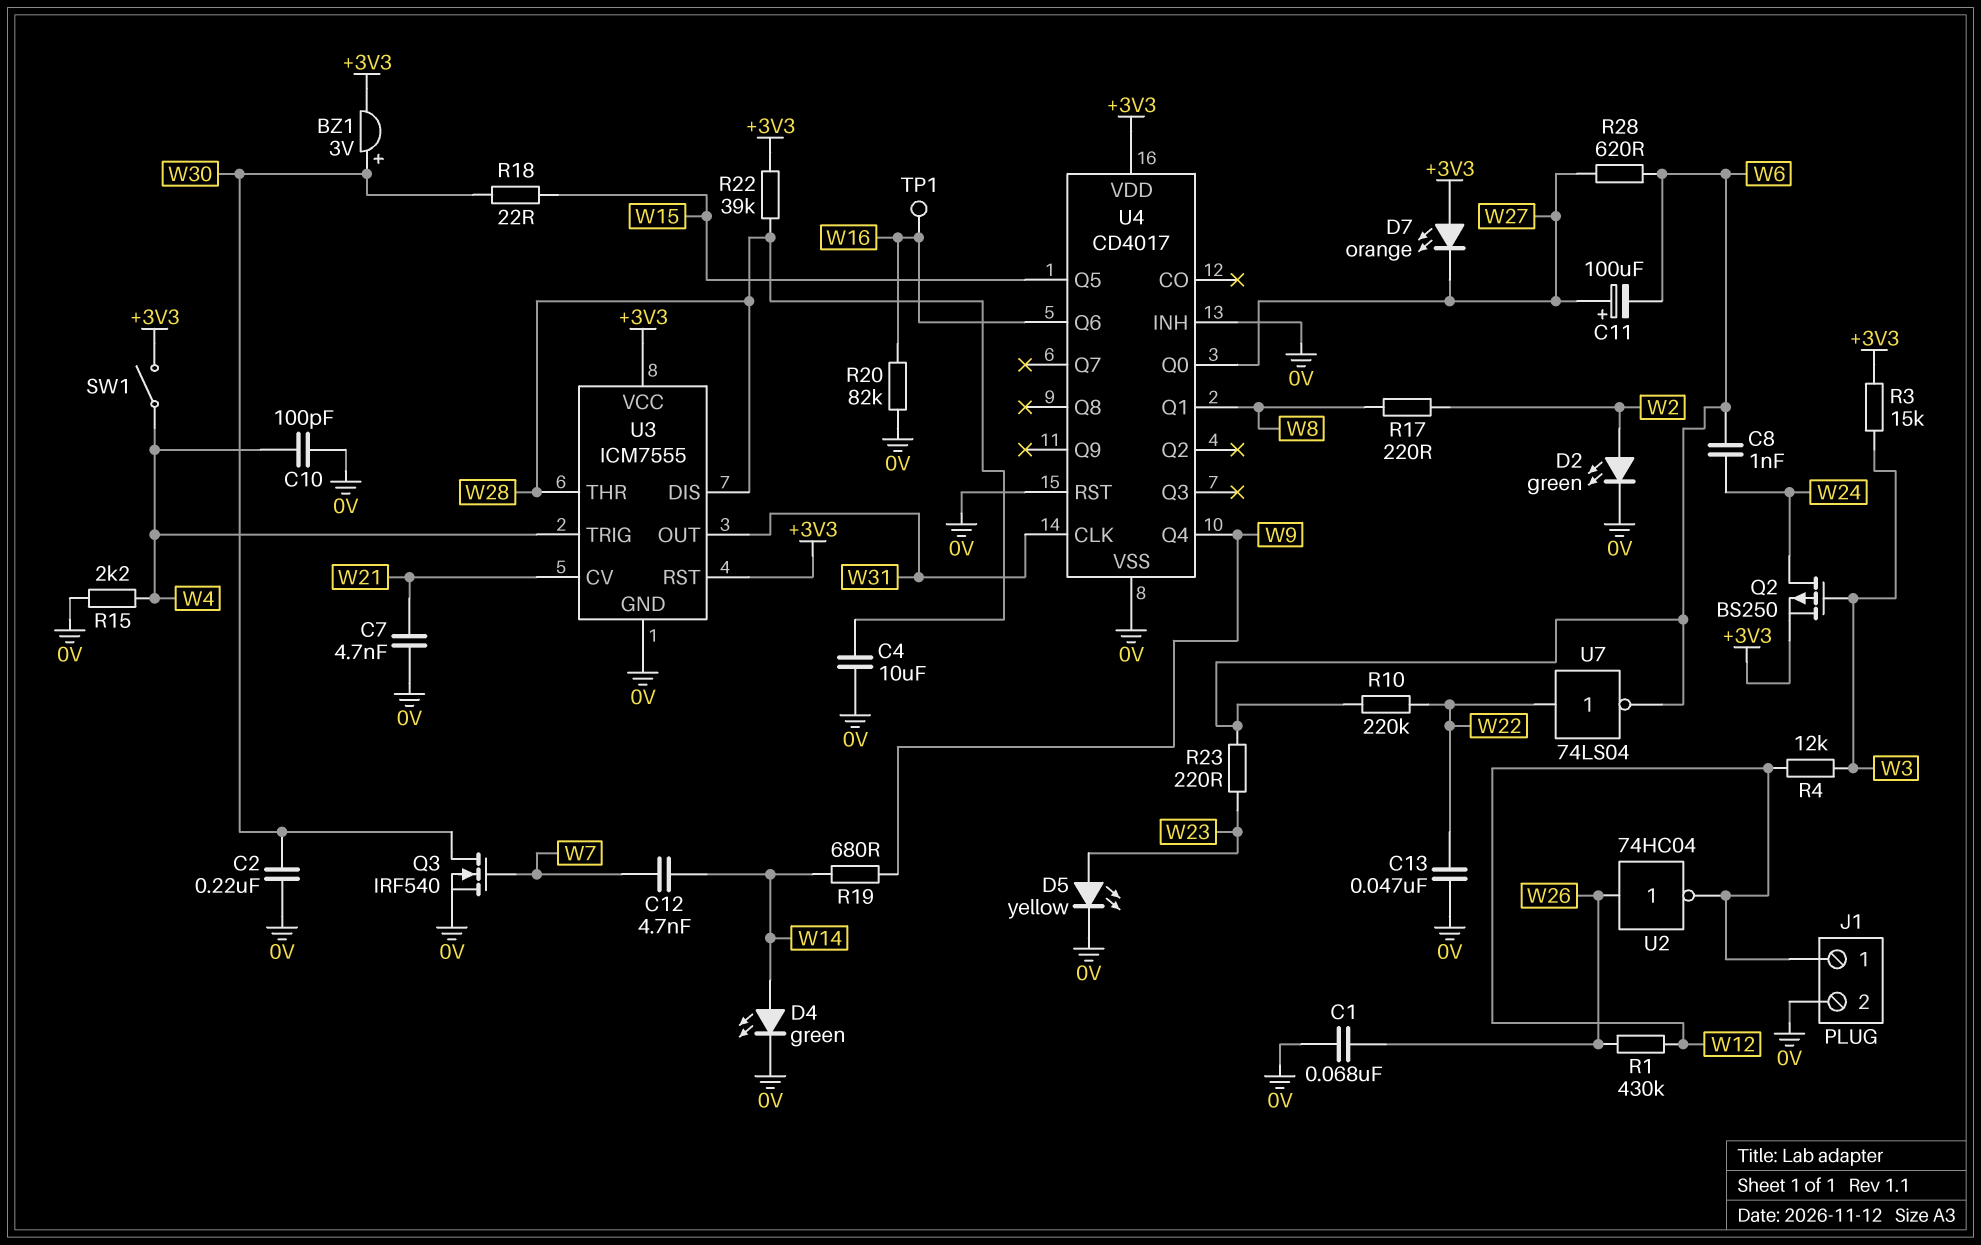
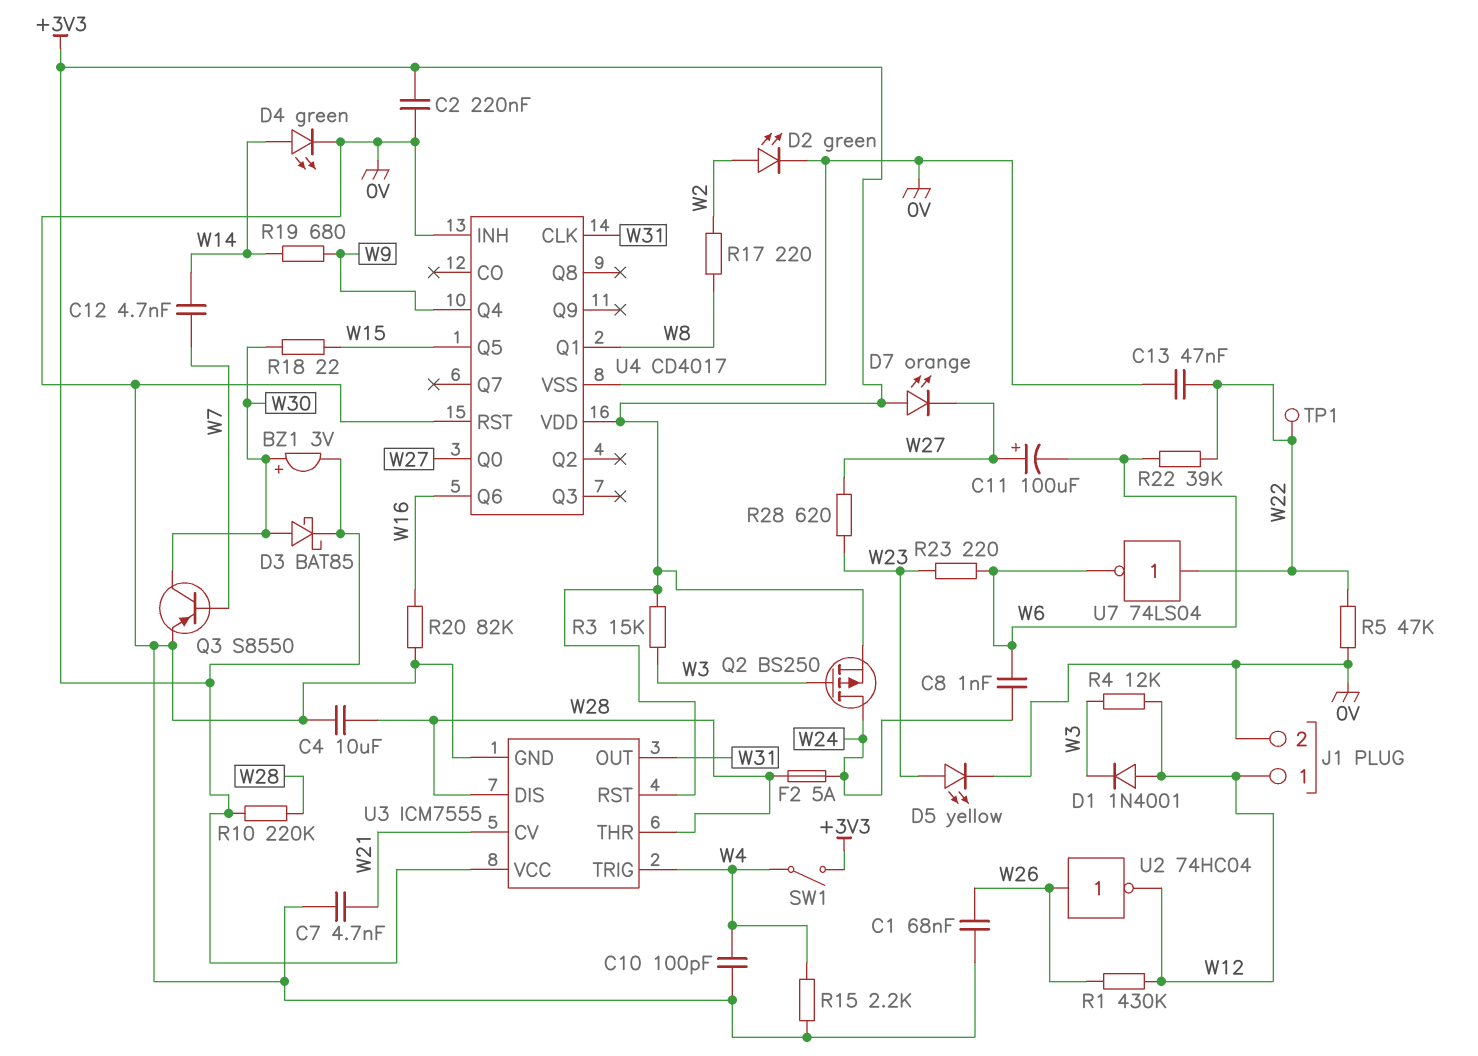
C2: 220nF (0V, W30) -> 220nF (+3V3, 0V)
D1: none -> diode 1N4001 (A W12, K W3)
D3: none -> schottky BAT85 (A W30, K +3V3)
F2: none -> 5A (W24, W28)
Q3: NMOS IRF540 (G W7, D W30, S 0V) -> PNP S8550 (B W7, C W30, E 0V)
R5: none -> 47k (0V, W22)
R10: 220k (W6, W22) -> 220k (+3V3, W28)
R22: 39k (+3V3, W28) -> 39k (W6, W22)
R28: 620 (W6, W27) -> 620 (W23, W27)
TP1: test point (W16) -> test point (W22)

